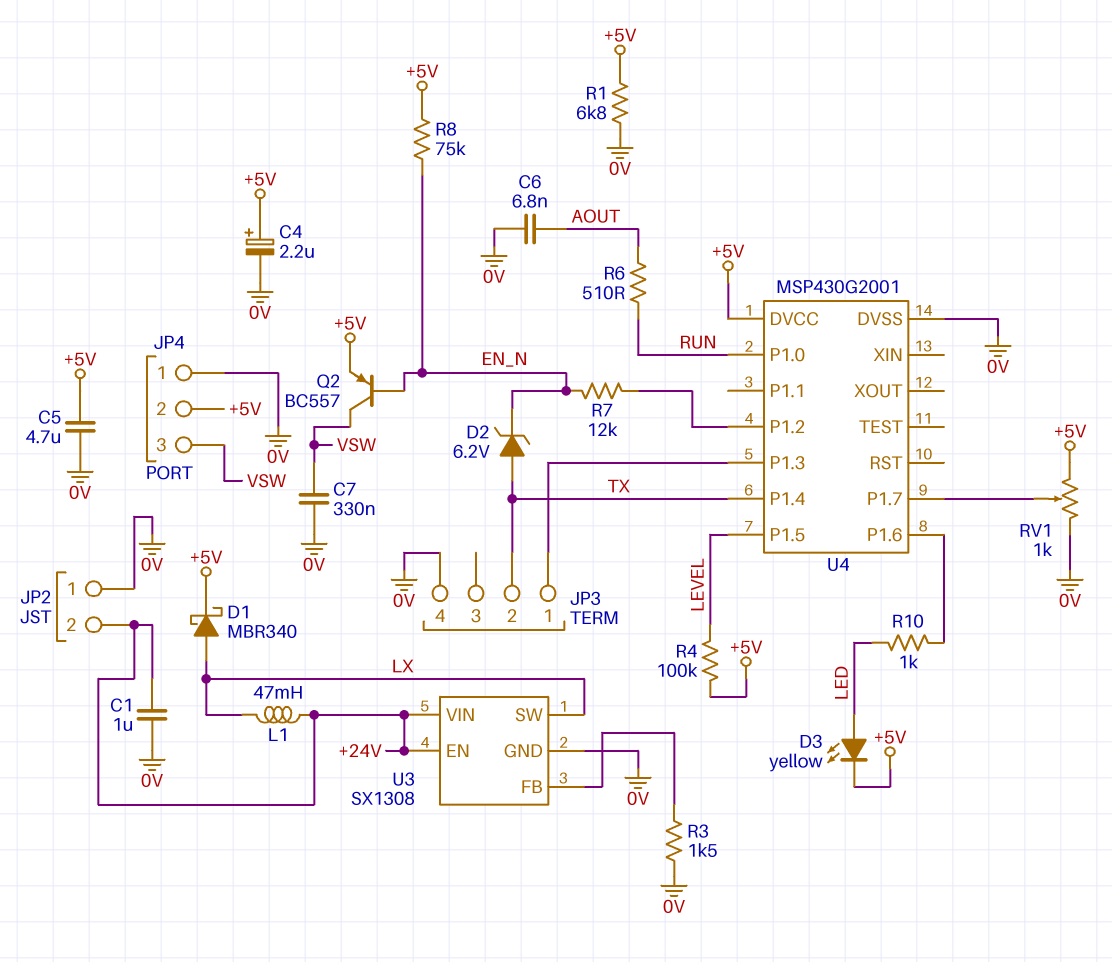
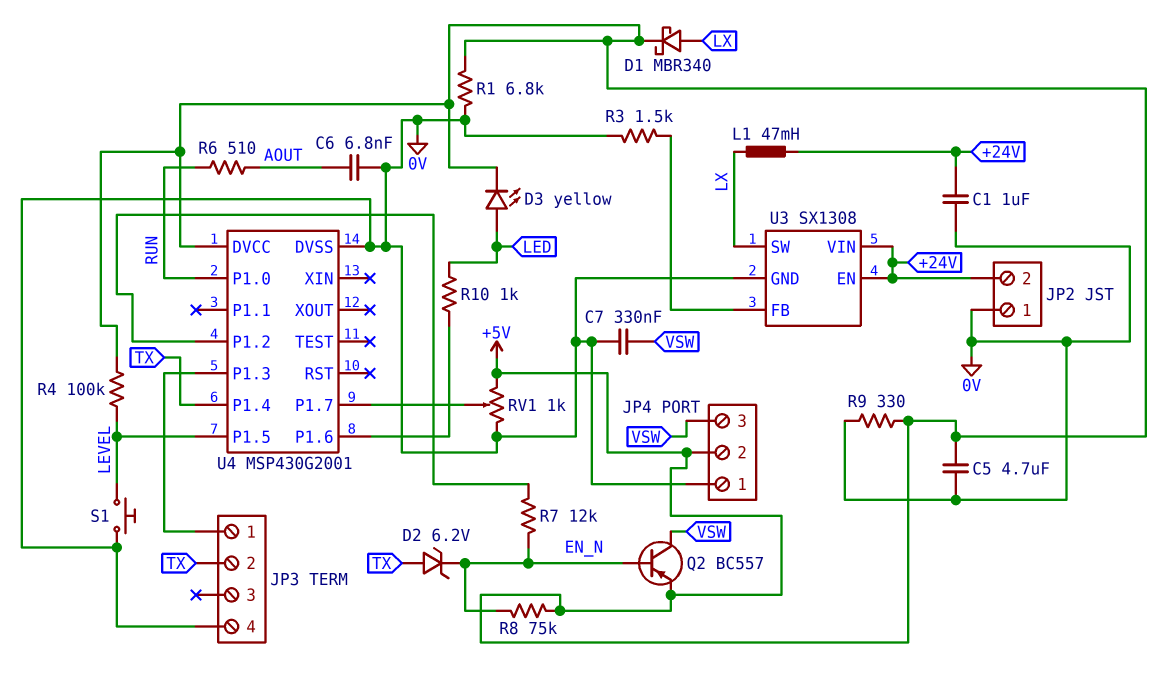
C4: 2.2uF (plus +5V, minus 0V) -> none
R9: none -> 330 (+5V, 0V)
S1: none -> button (0V, LEVEL)

